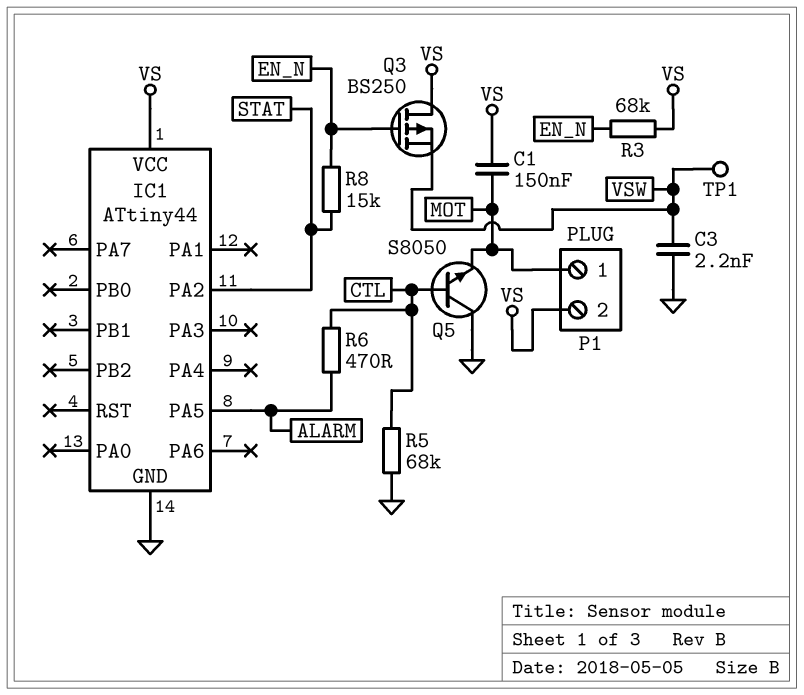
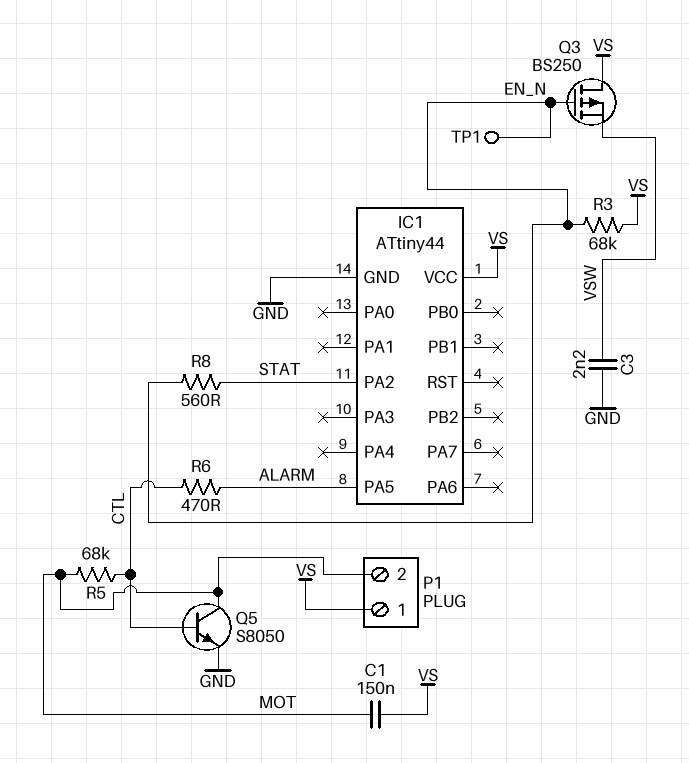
P1 pin 1: MOT -> VS
P1 pin 2: VS -> MOT
Q5: NPN S8050 (B CTL, C GND, E MOT) -> NPN S8050 (B CTL, C MOT, E GND)
R5: 68k (CTL, GND) -> 68k (CTL, MOT)
R8: 15k (EN_N, STAT) -> 560 (EN_N, STAT)
TP1: test point (VSW) -> test point (EN_N)

